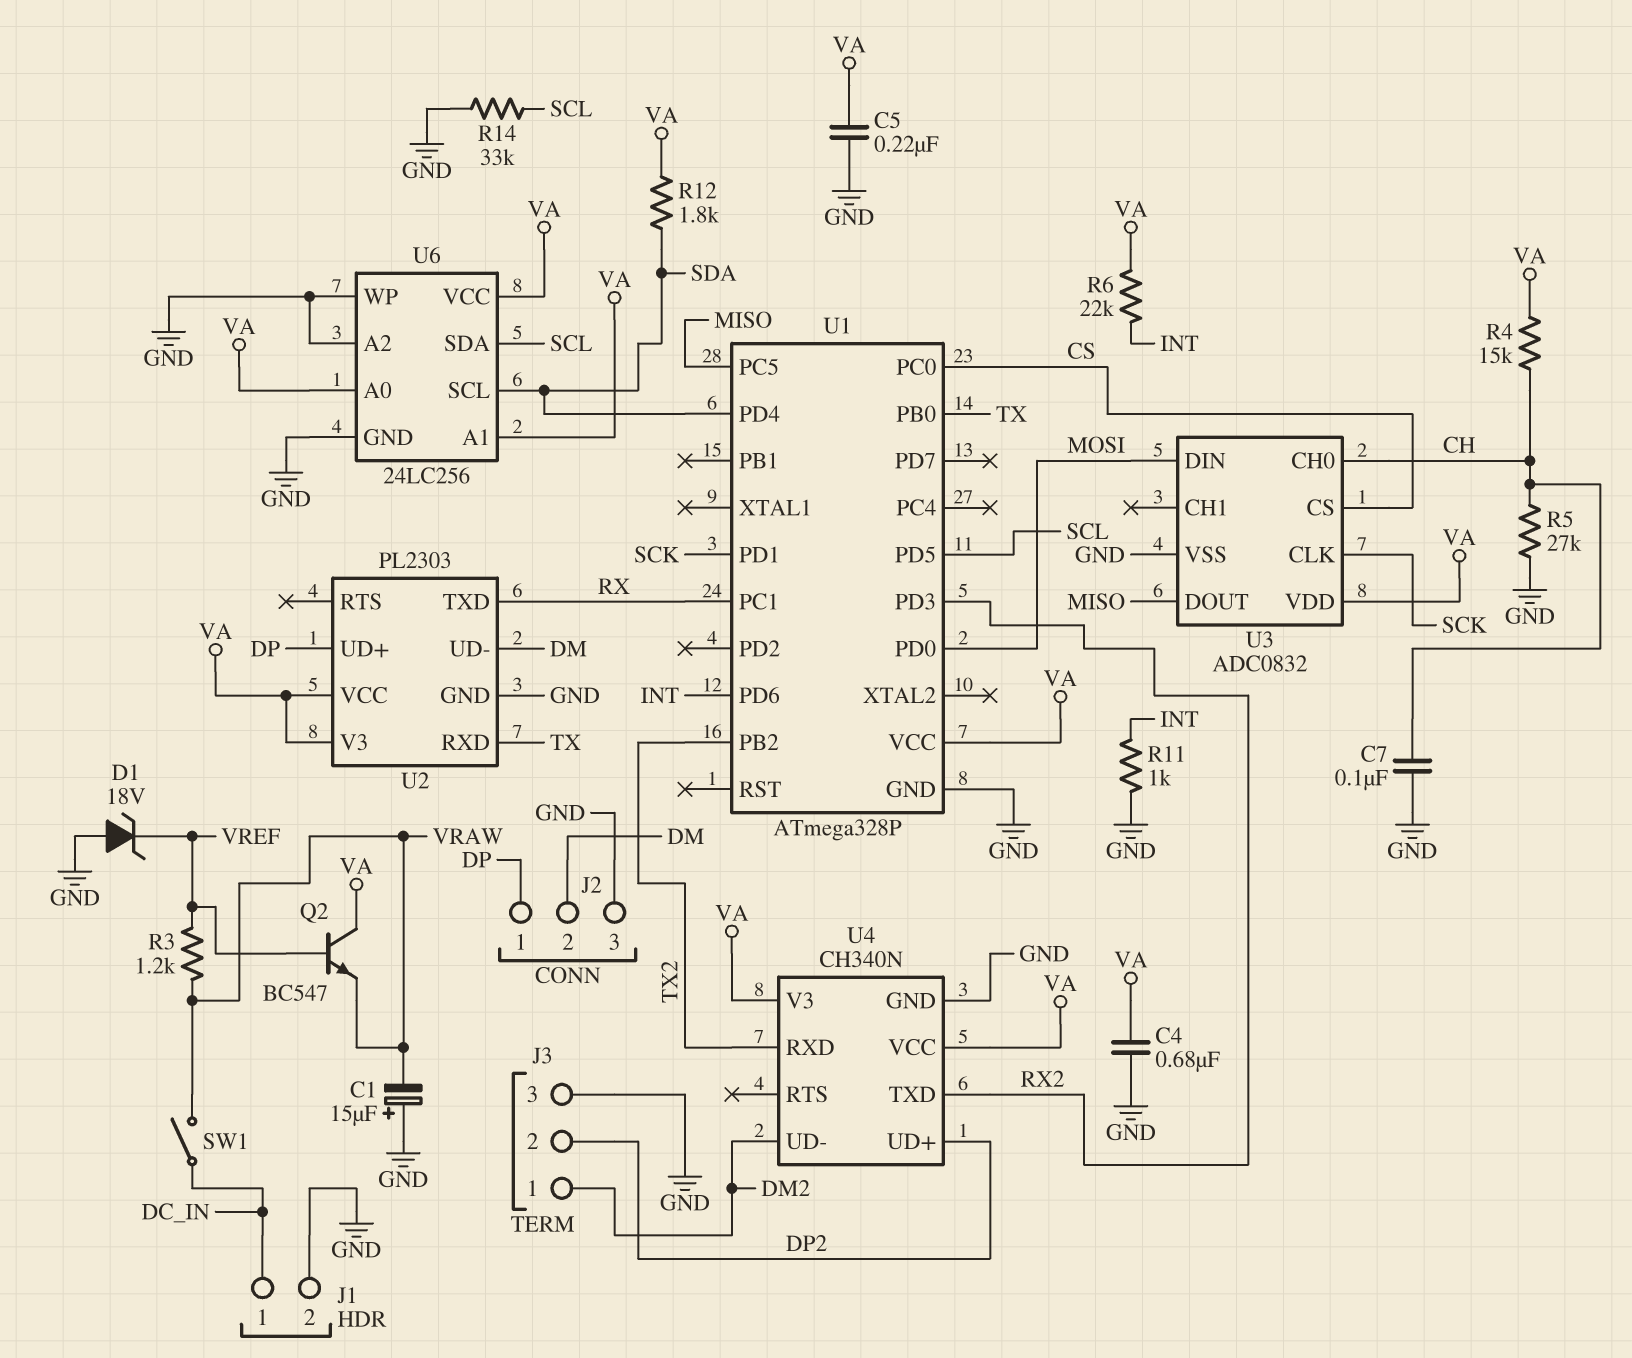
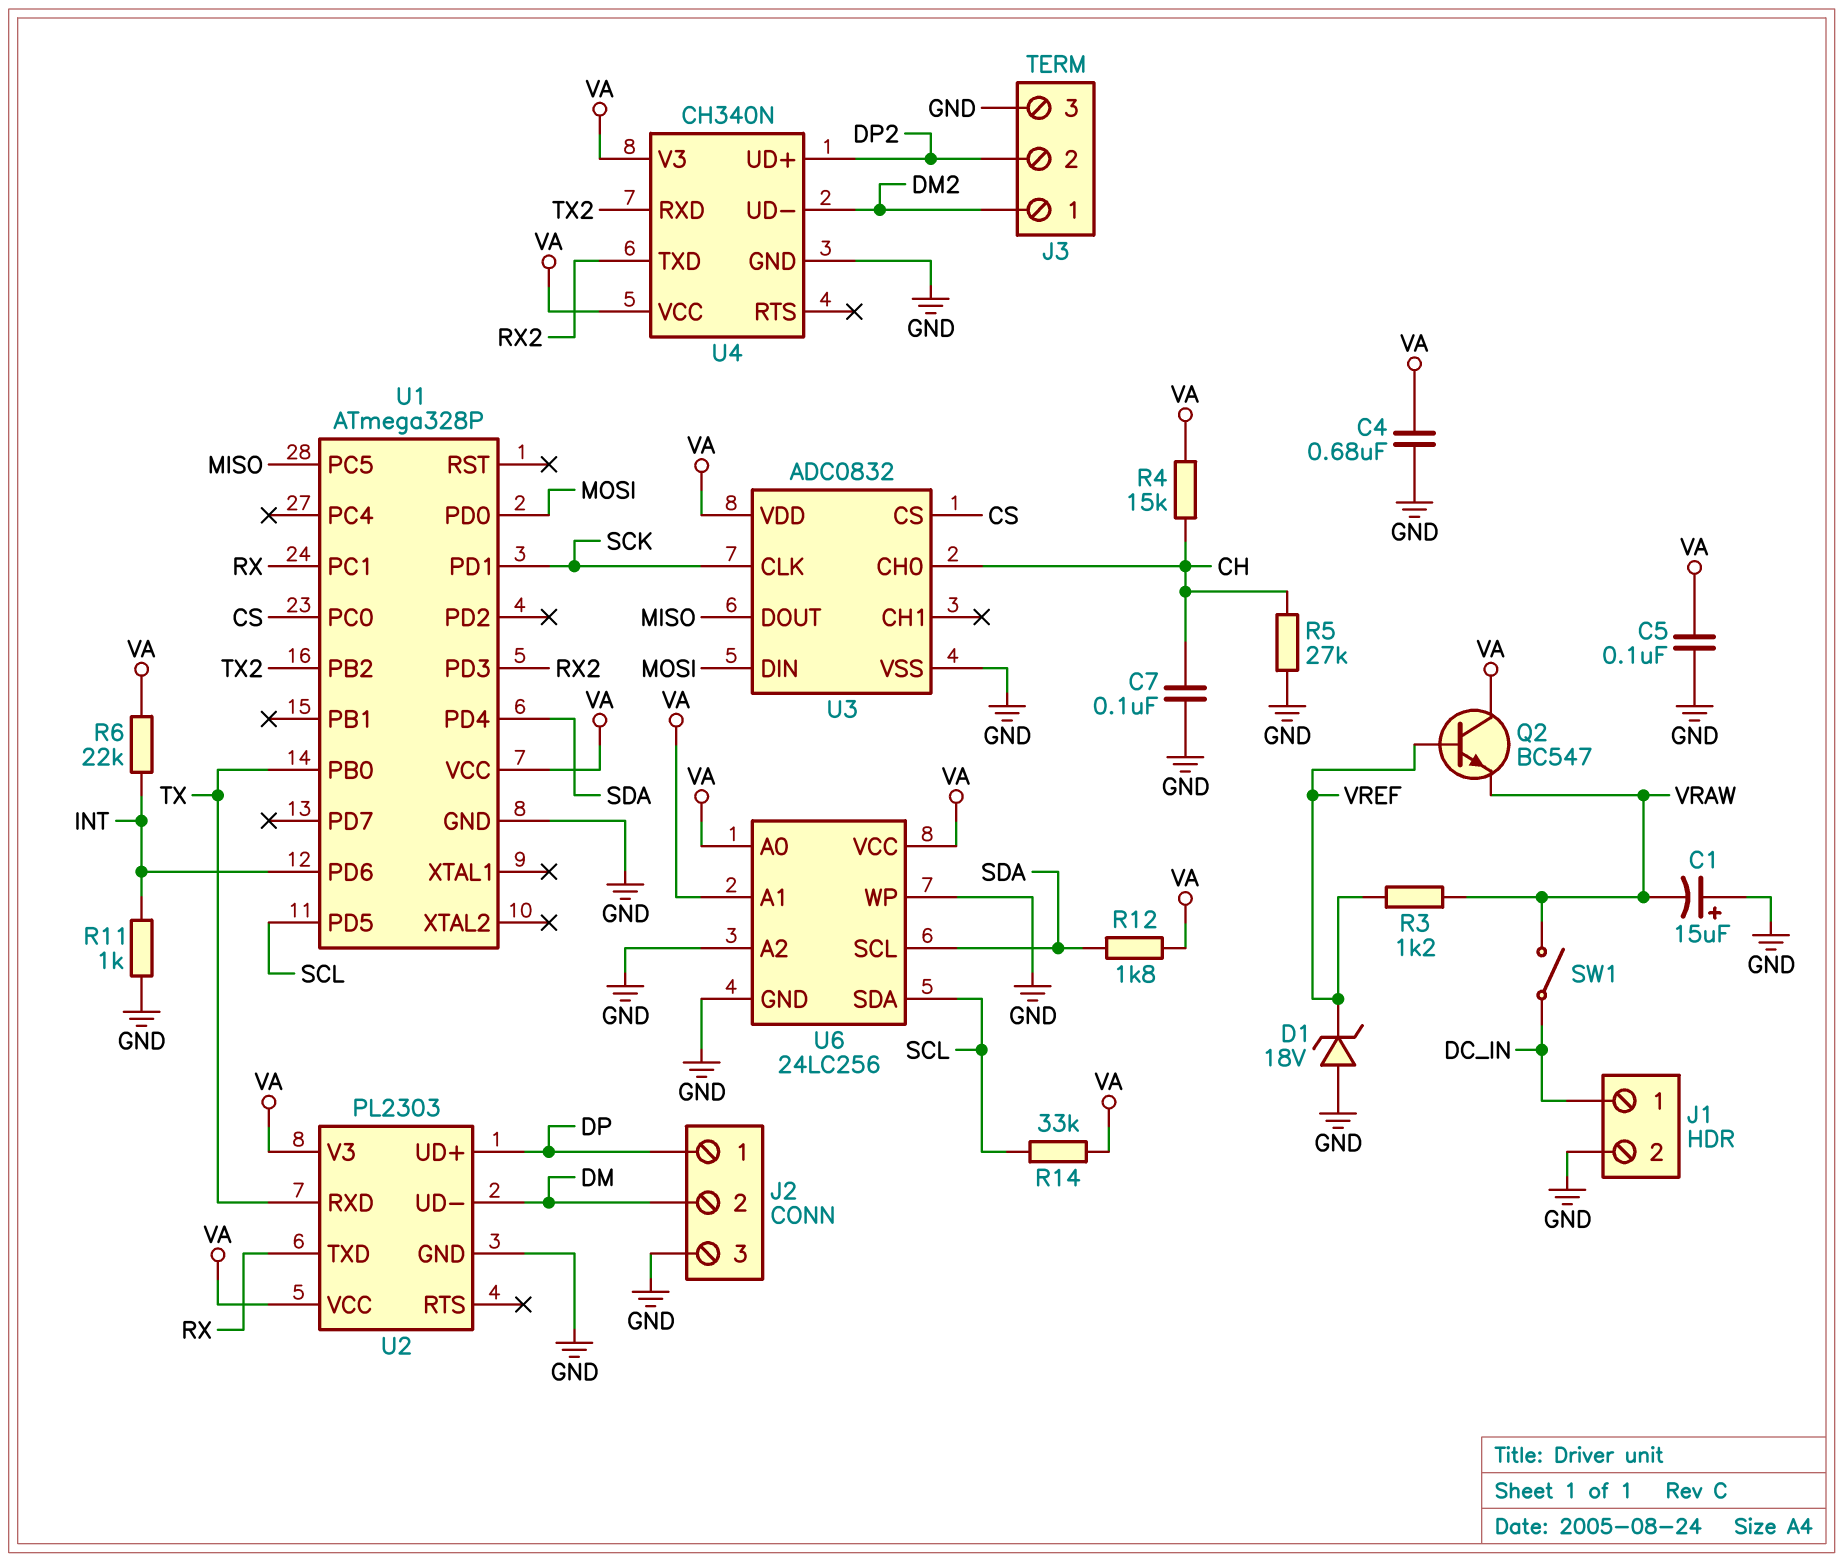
C5: 220nF (GND, VA) -> 100nF (GND, VA)
R14: 33k (GND, SCL) -> 33k (SCL, VA)

